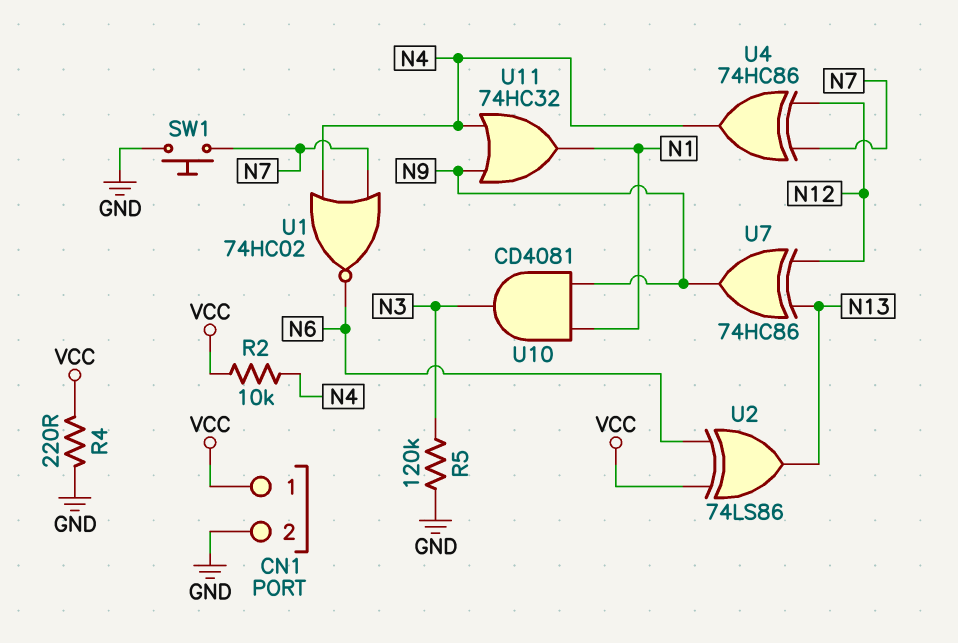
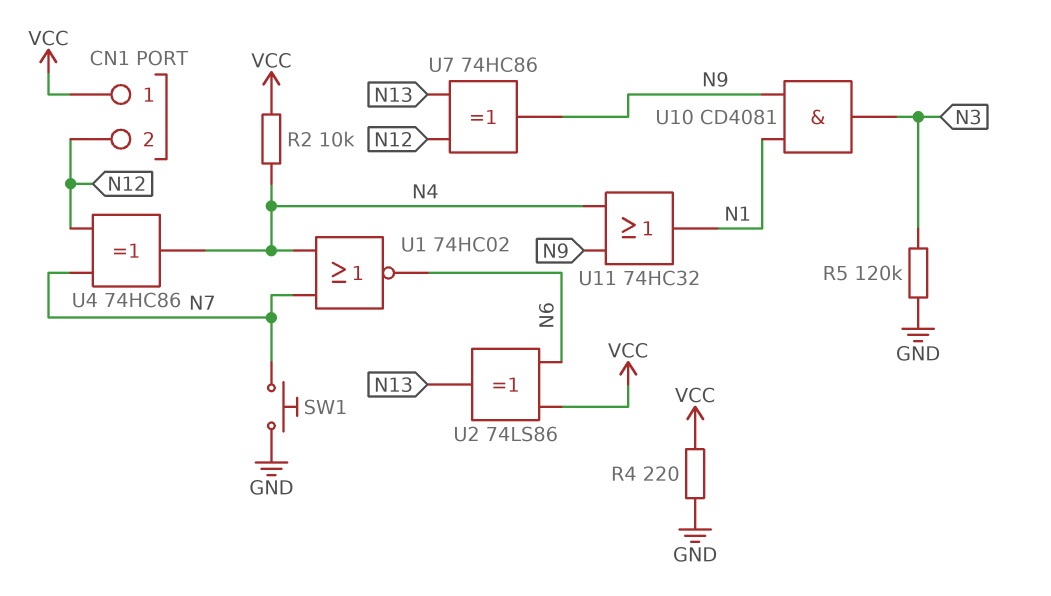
CN1 pin 2: GND -> N12

